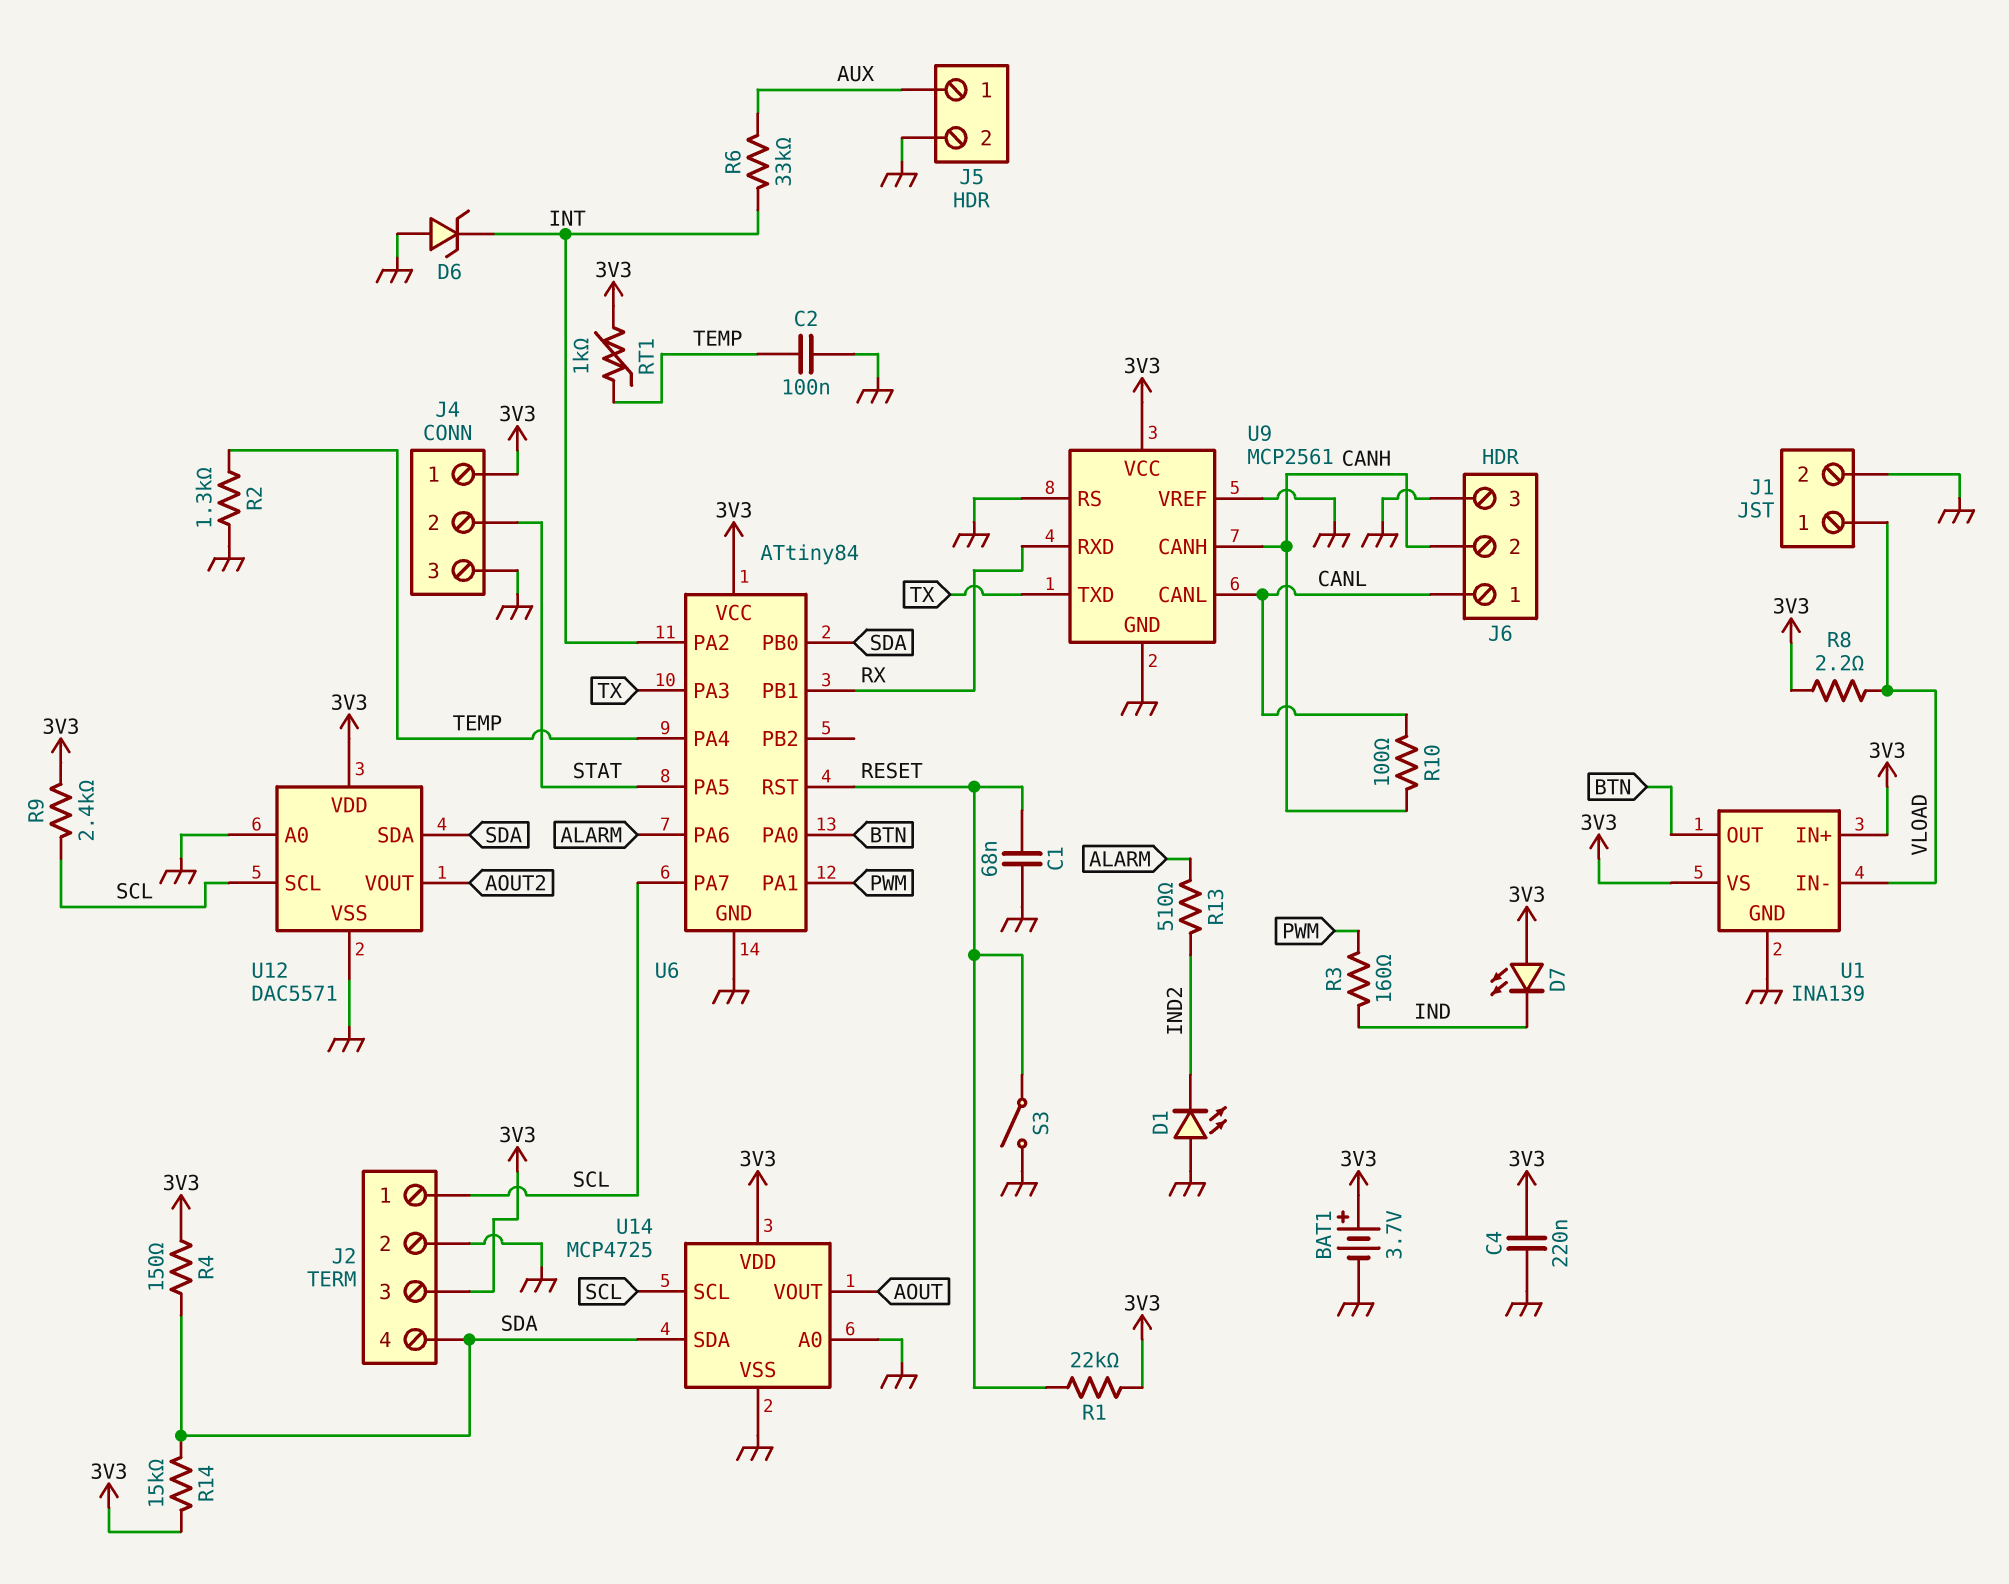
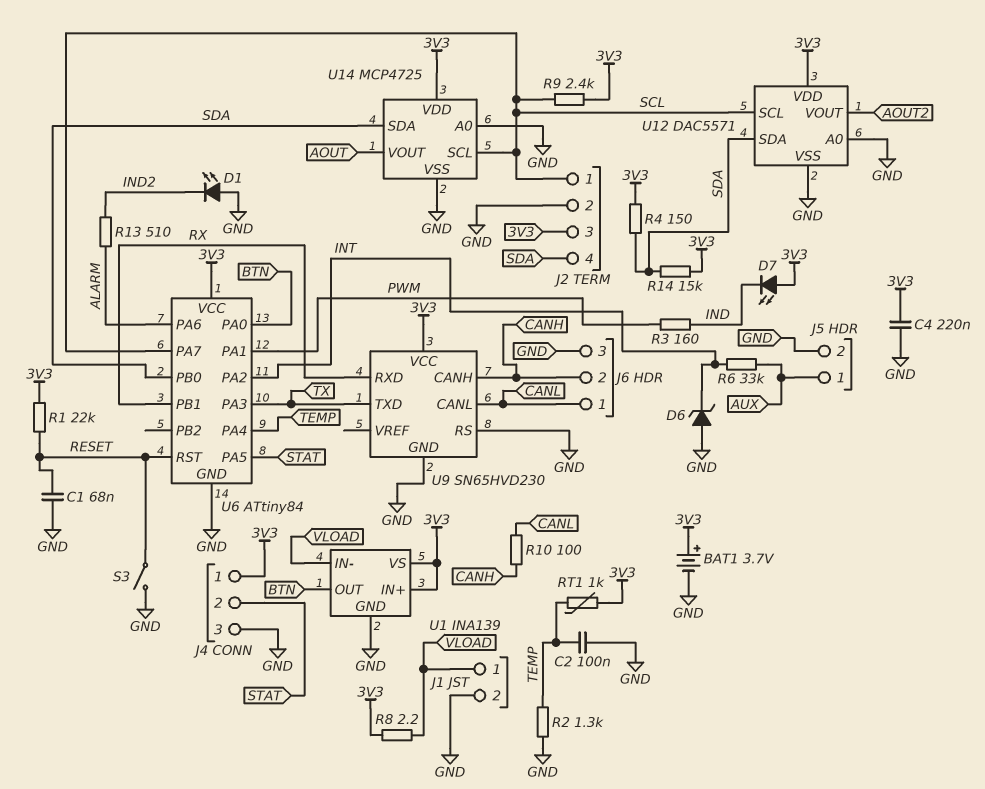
U9: MCP2561 -> SN65HVD230
U9 pin VREF: GND -> none

